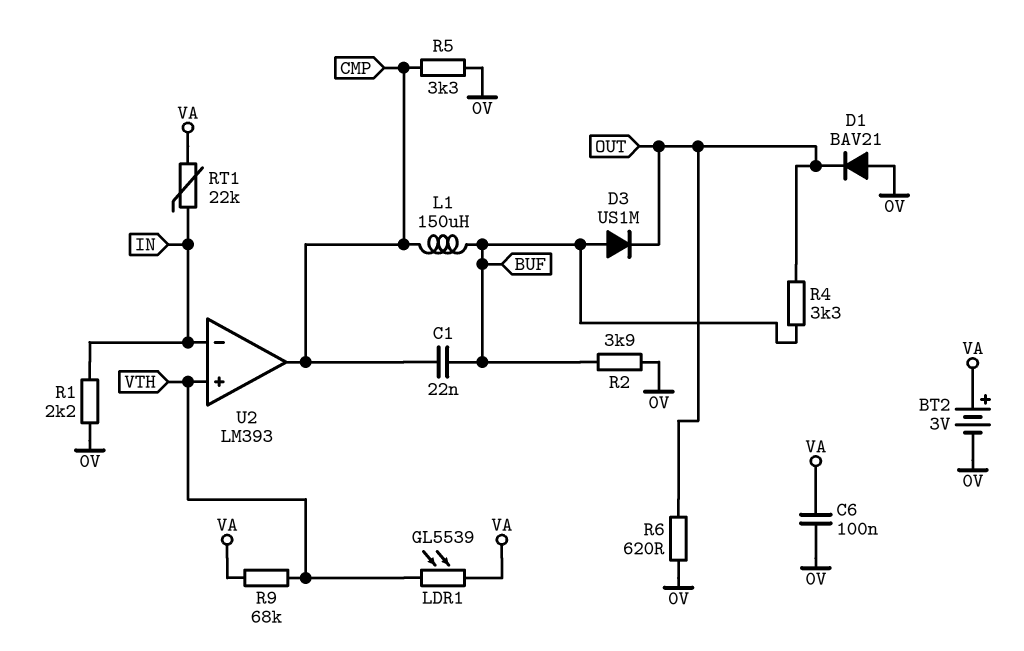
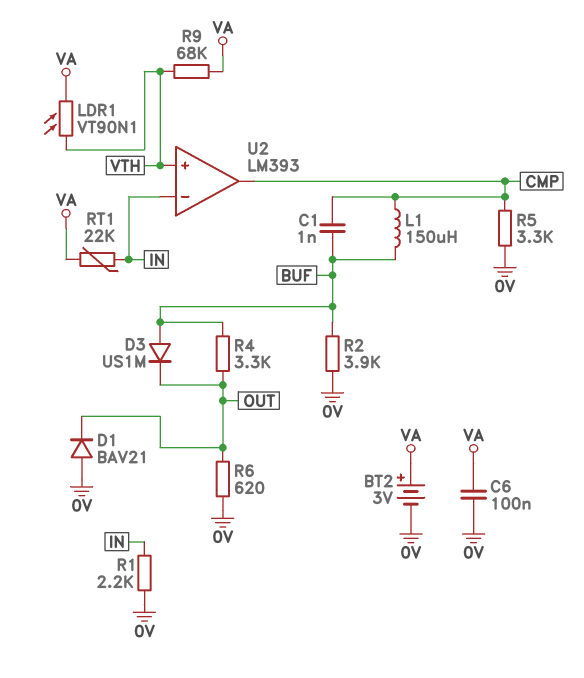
C1: 22nF (BUF, CMP) -> 1nF (BUF, CMP)
LDR1: GL5539 (VA, VTH) -> VT90N1 (VA, VTH)

